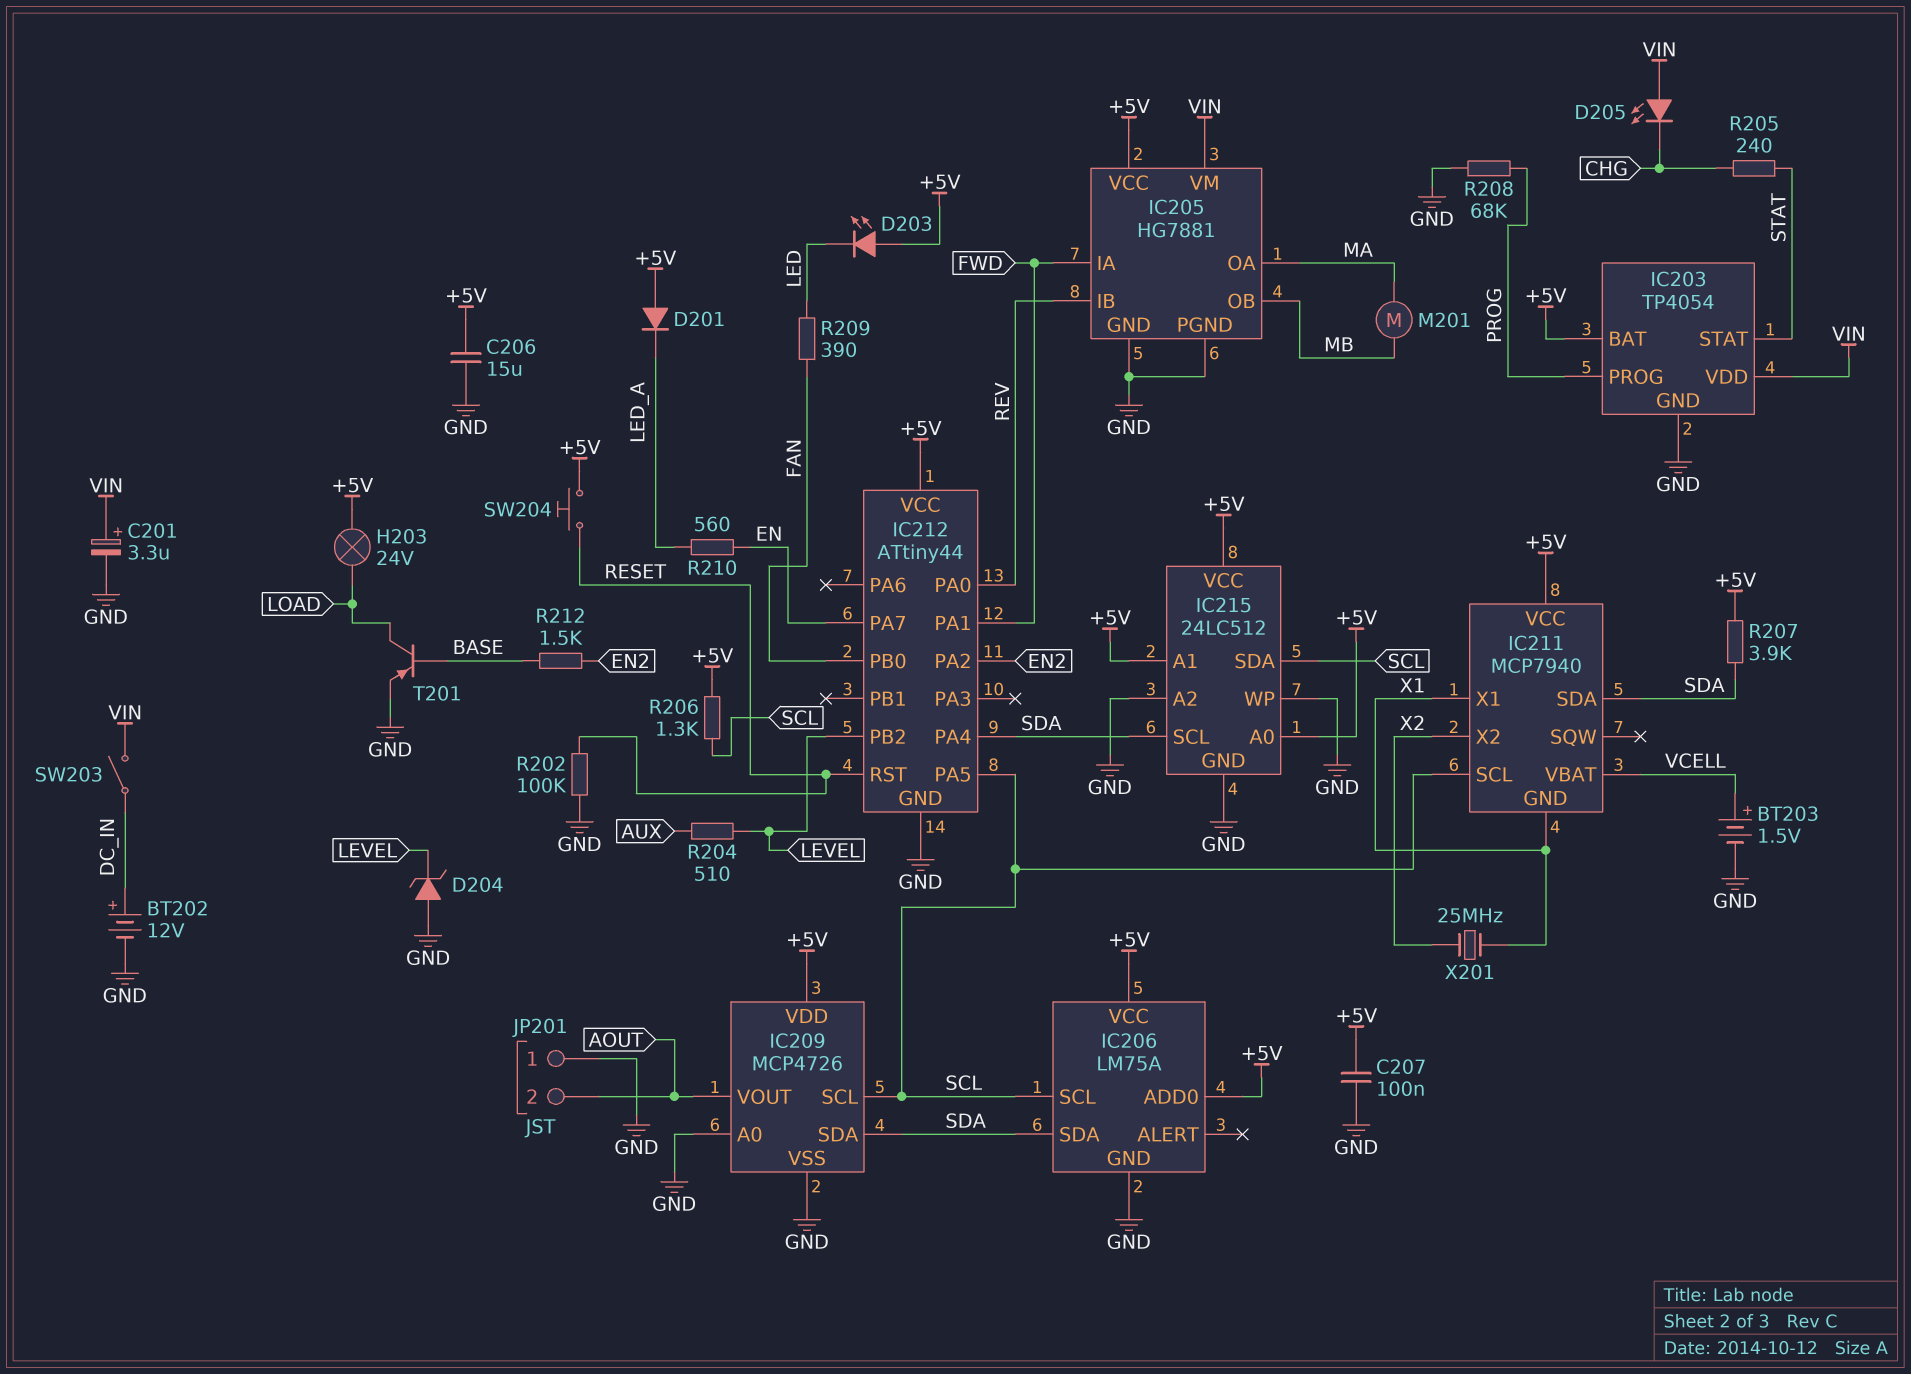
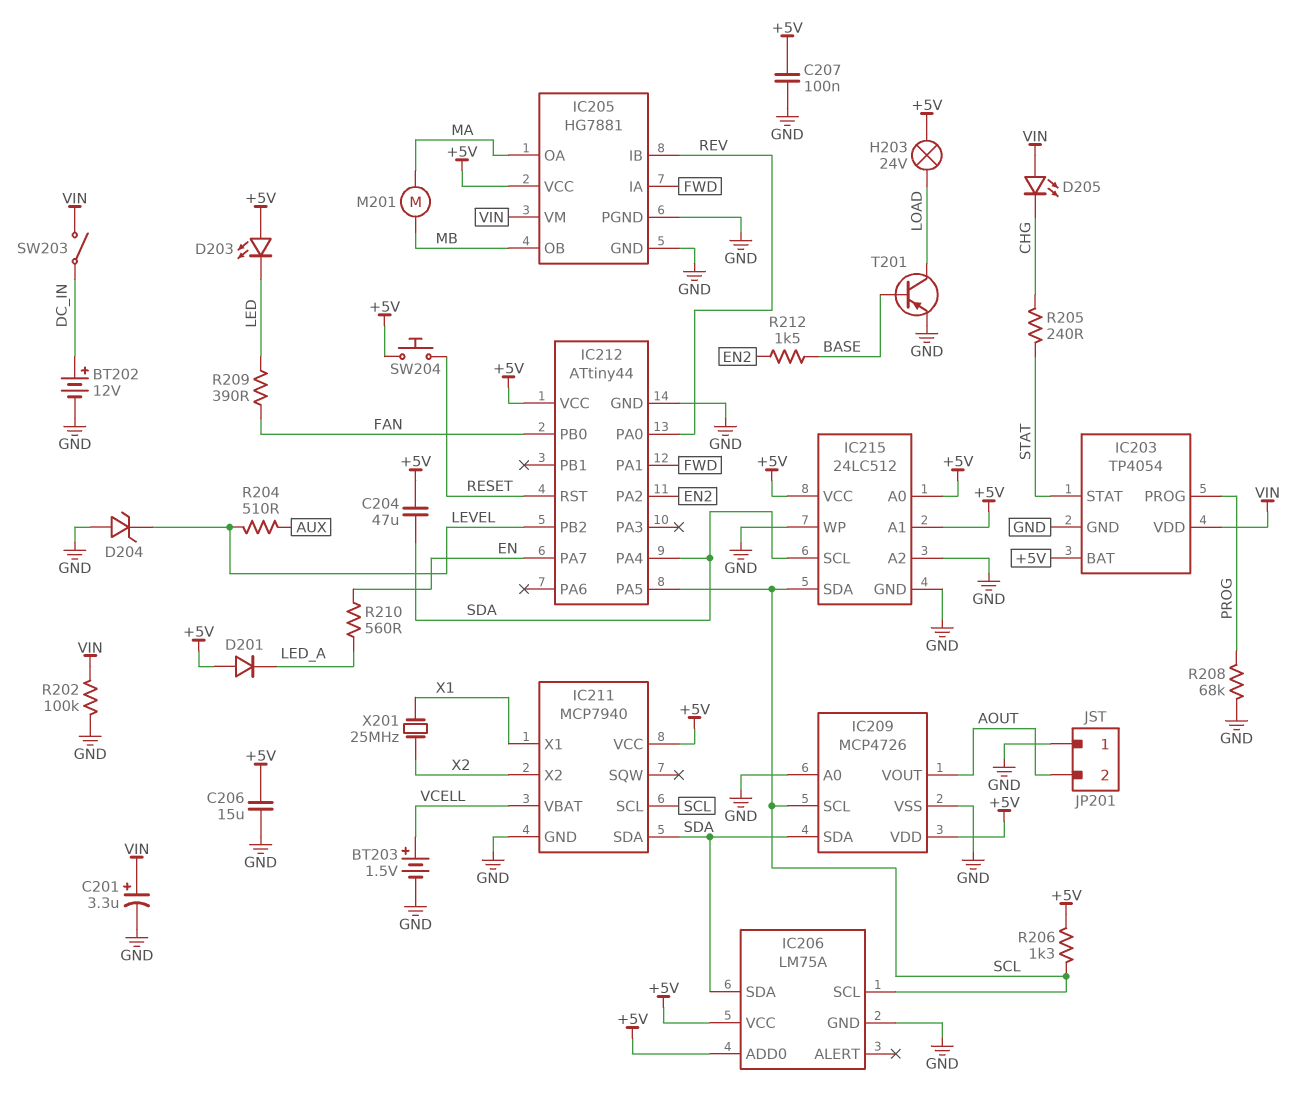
C204: none -> 47uF (+5V, SDA)
IC211 pin GND: X1 -> GND
R202: 100k (GND, RESET) -> 100k (GND, VIN)
R207: 3.9k (+5V, SDA) -> none

